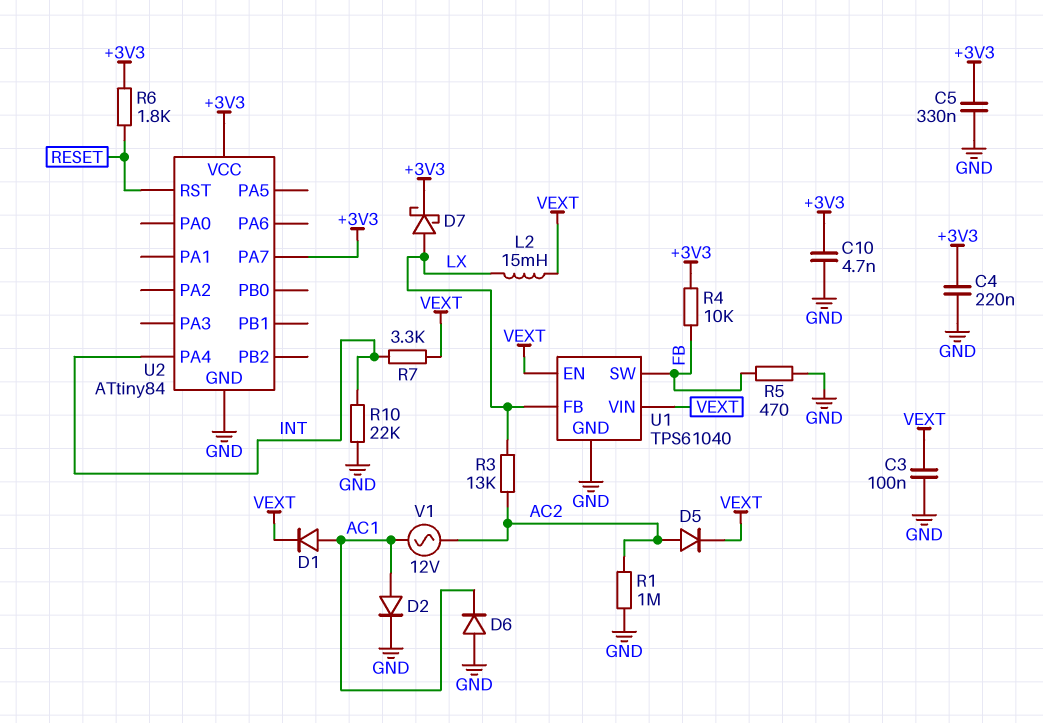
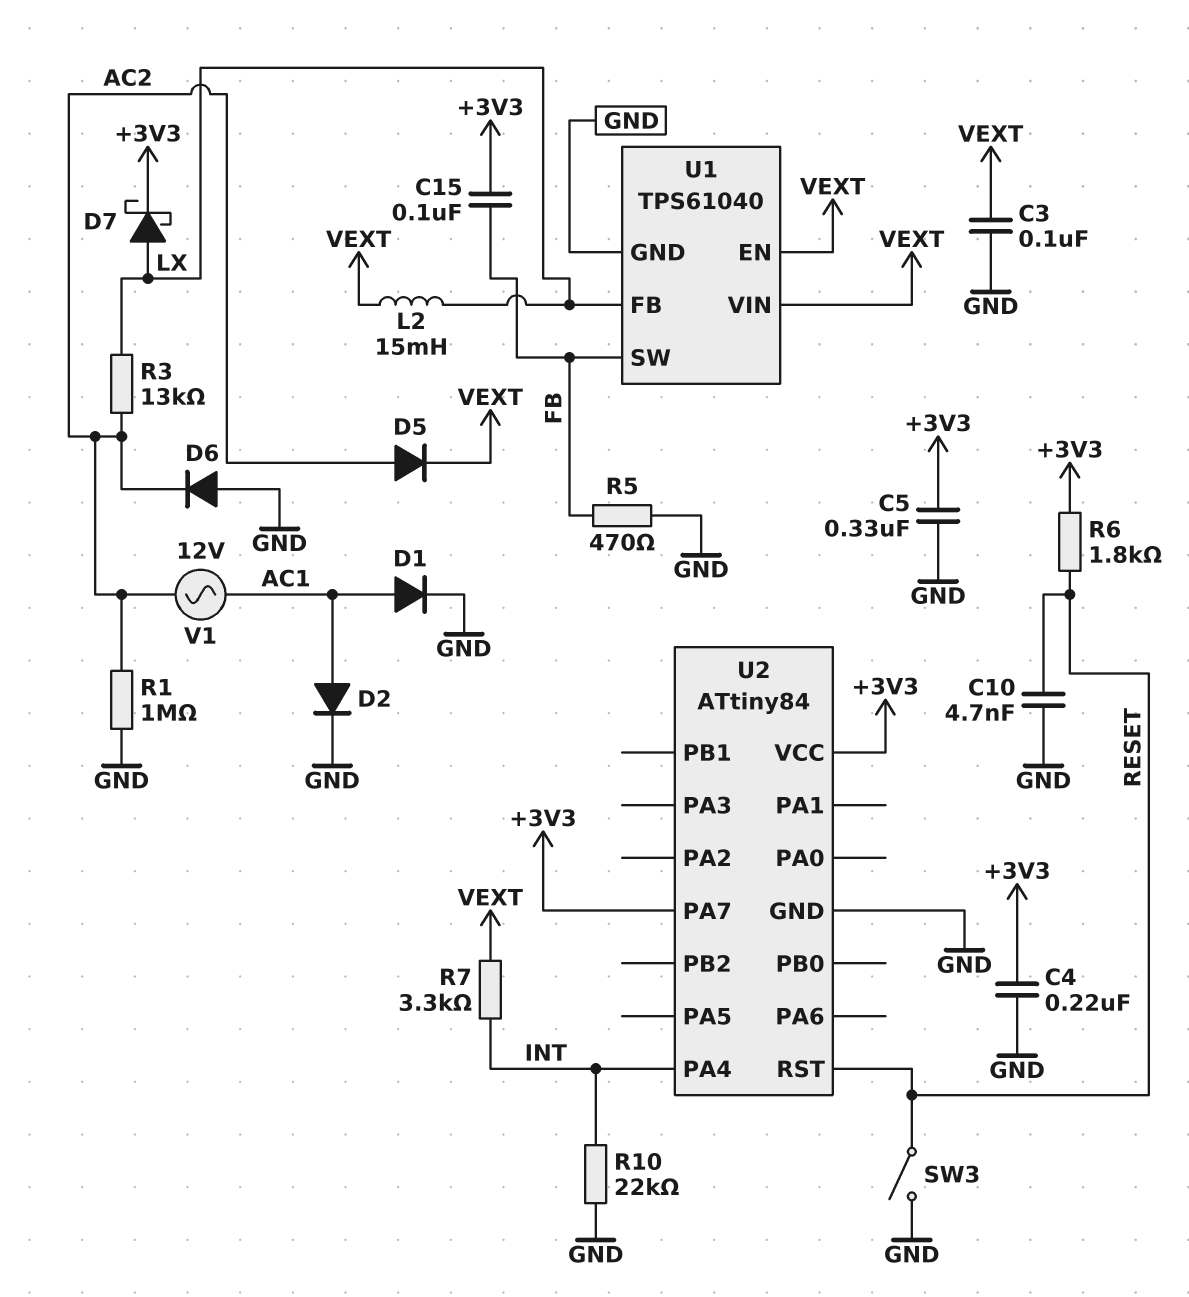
C10: 4.7nF (+3V3, GND) -> 4.7nF (GND, RESET)
C15: none -> 100nF (+3V3, FB)
D1: diode (A AC1, K VEXT) -> diode (A AC1, K GND)
D6: diode (A GND, K AC1) -> diode (A GND, K AC2)
R4: 10k (+3V3, FB) -> none
SW3: none -> switch (GND, RESET)

